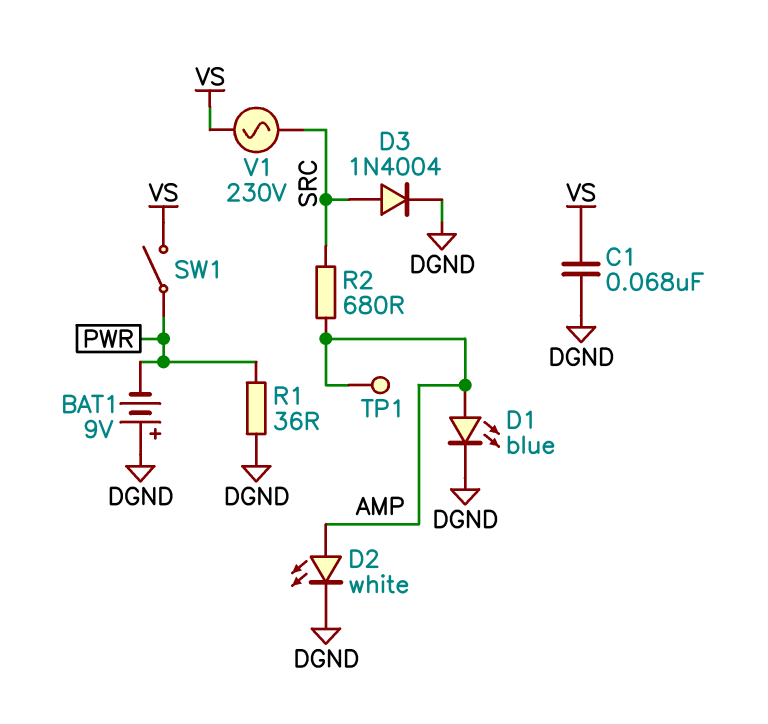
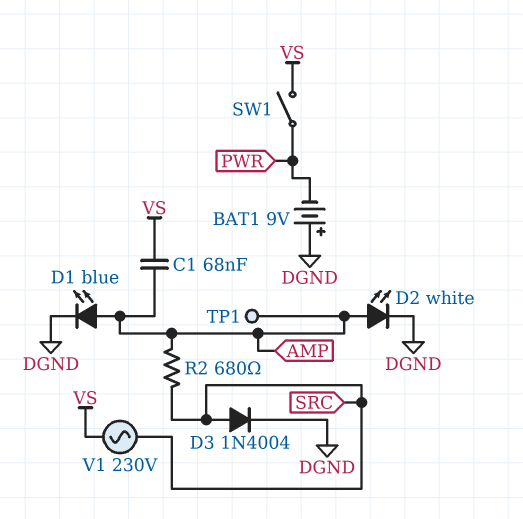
C1: 68nF (DGND, VS) -> 68nF (AMP, VS)
R1: 36 (DGND, PWR) -> none

